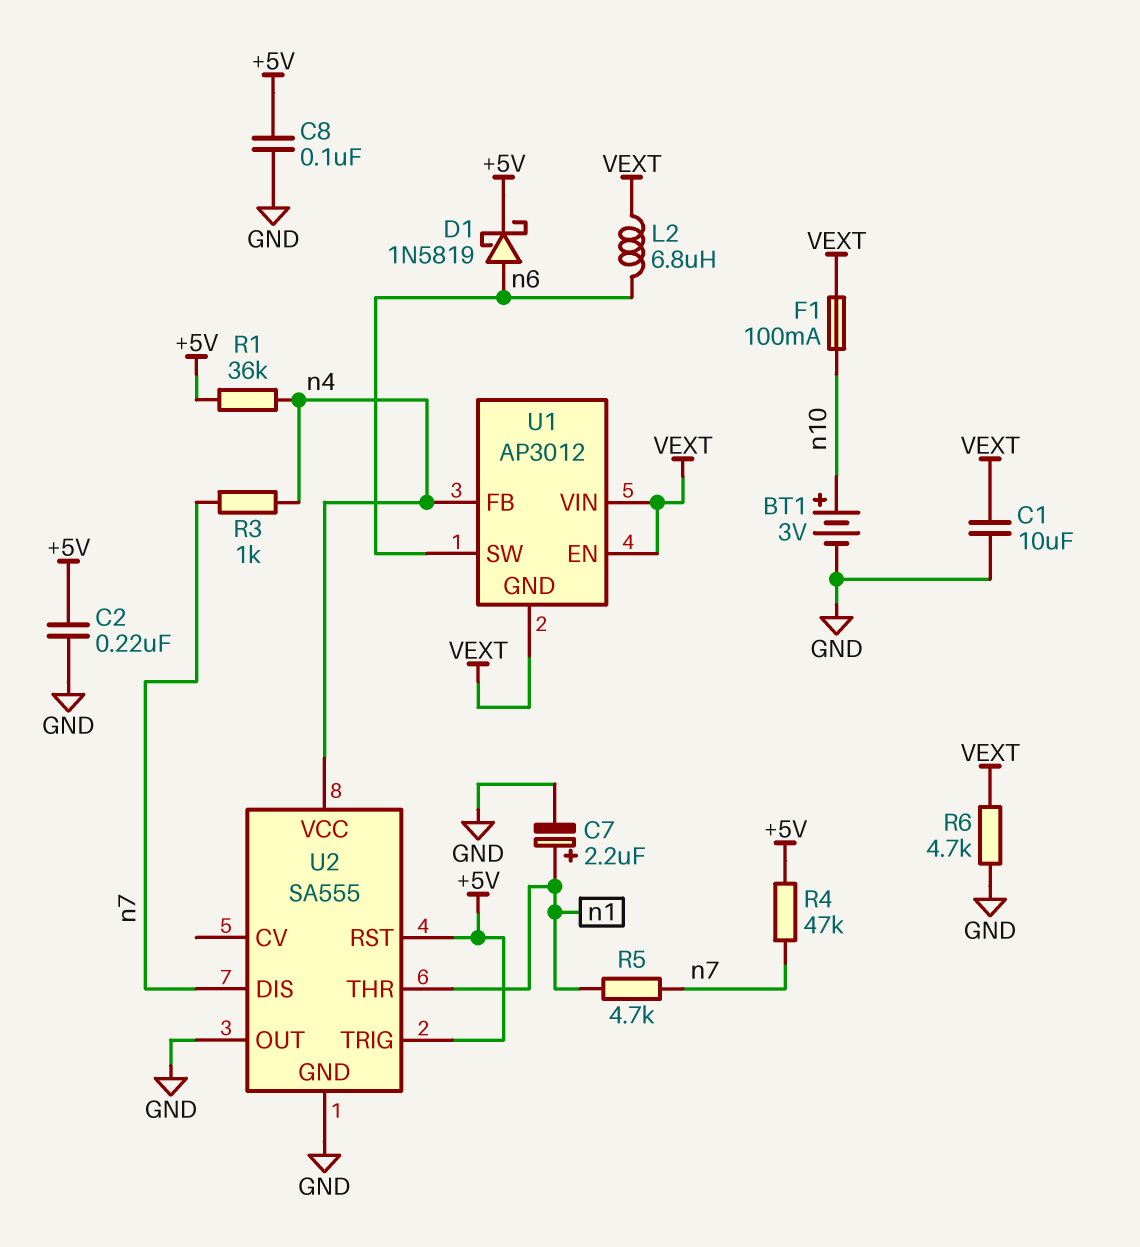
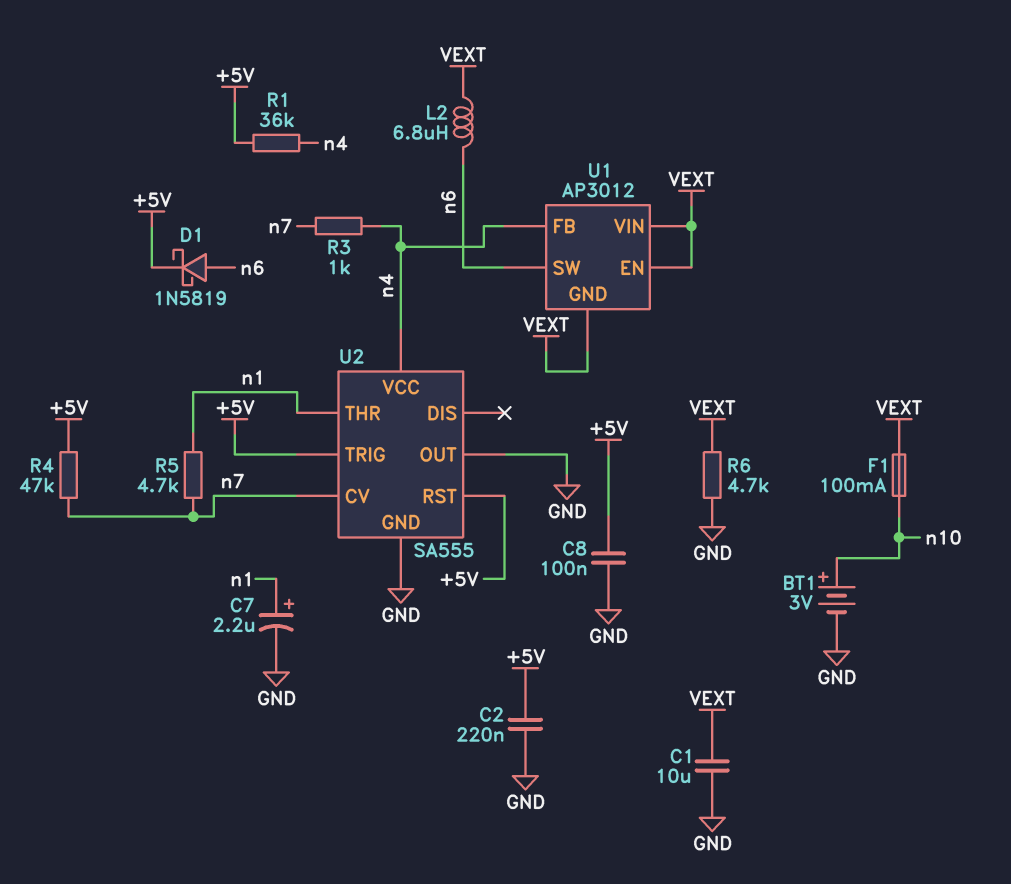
U2 pin CV: none -> n7
U2 pin DIS: n7 -> none

